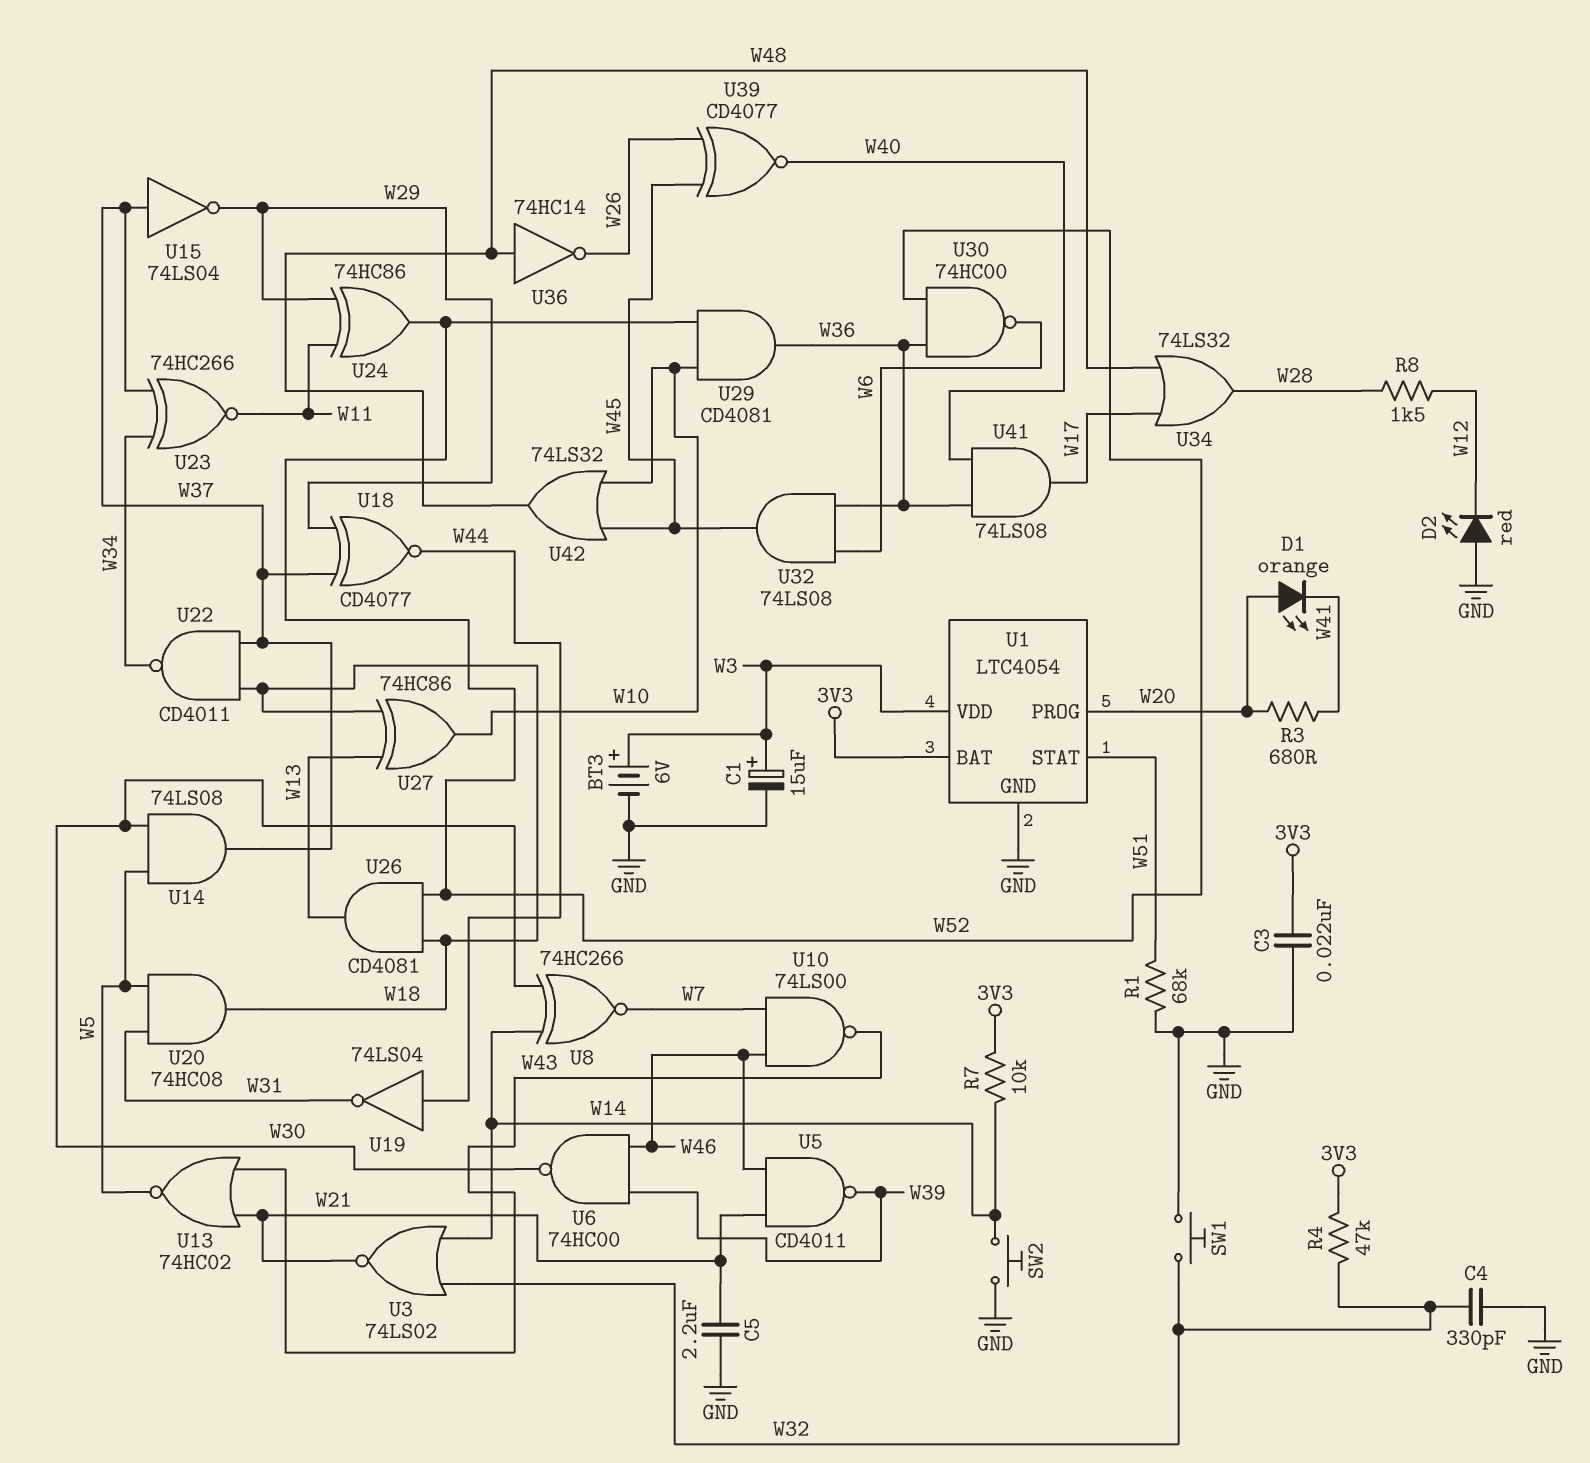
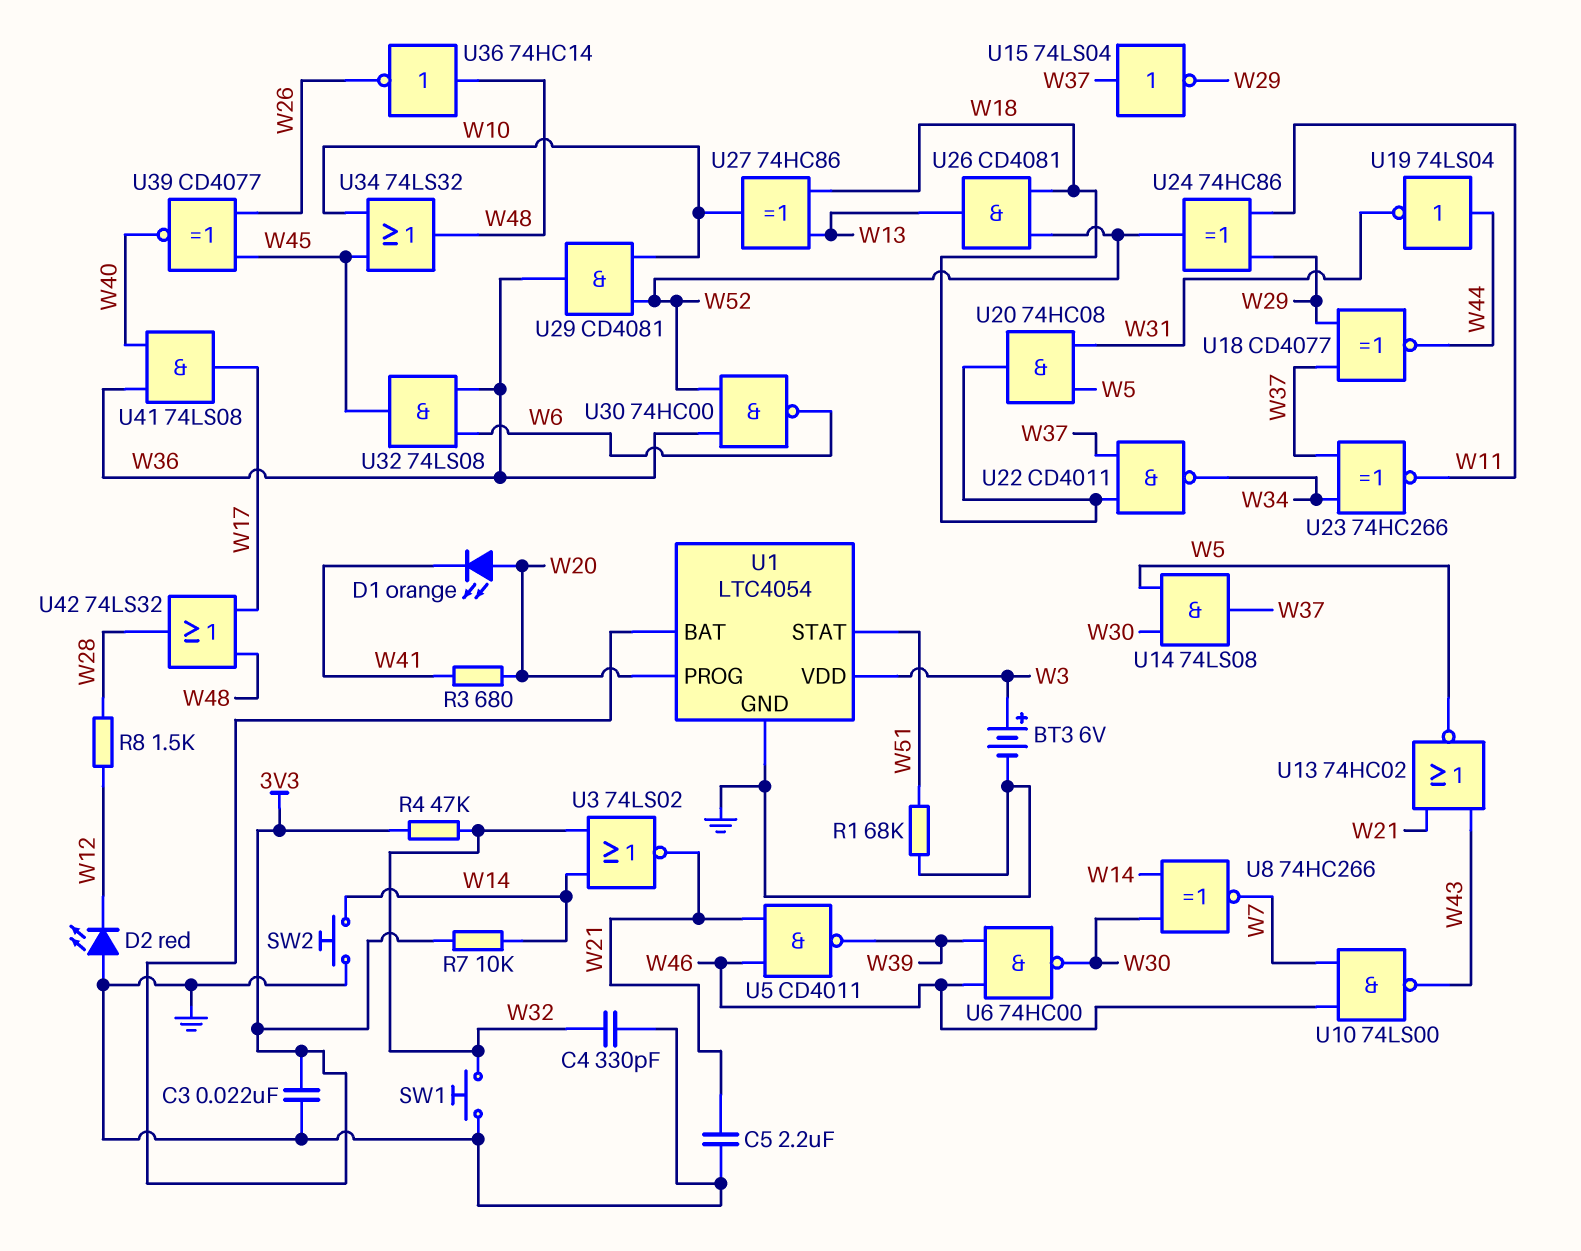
C1: 15uF (plus W3, minus GND) -> none
U34: OR 74LS32 (in W17, in W48, out W28) -> OR 74LS32 (in W10, in W45, out W48)
U42: OR 74LS32 (in W10, in W45, out W48) -> OR 74LS32 (in W17, in W48, out W28)

